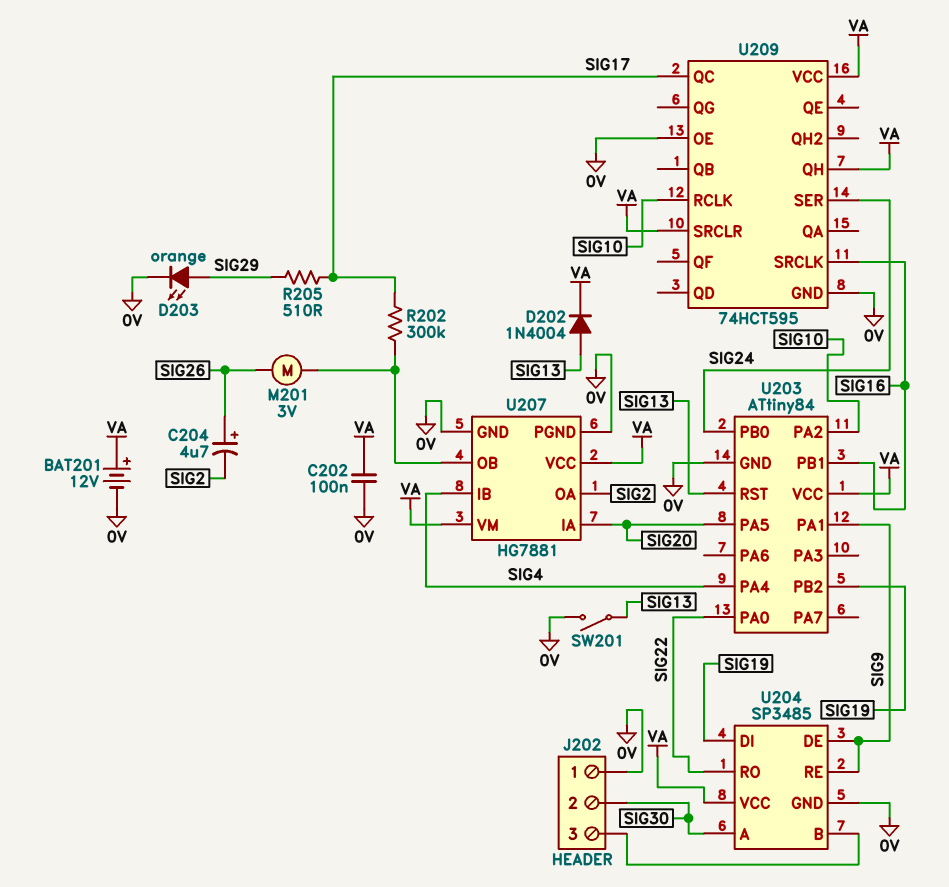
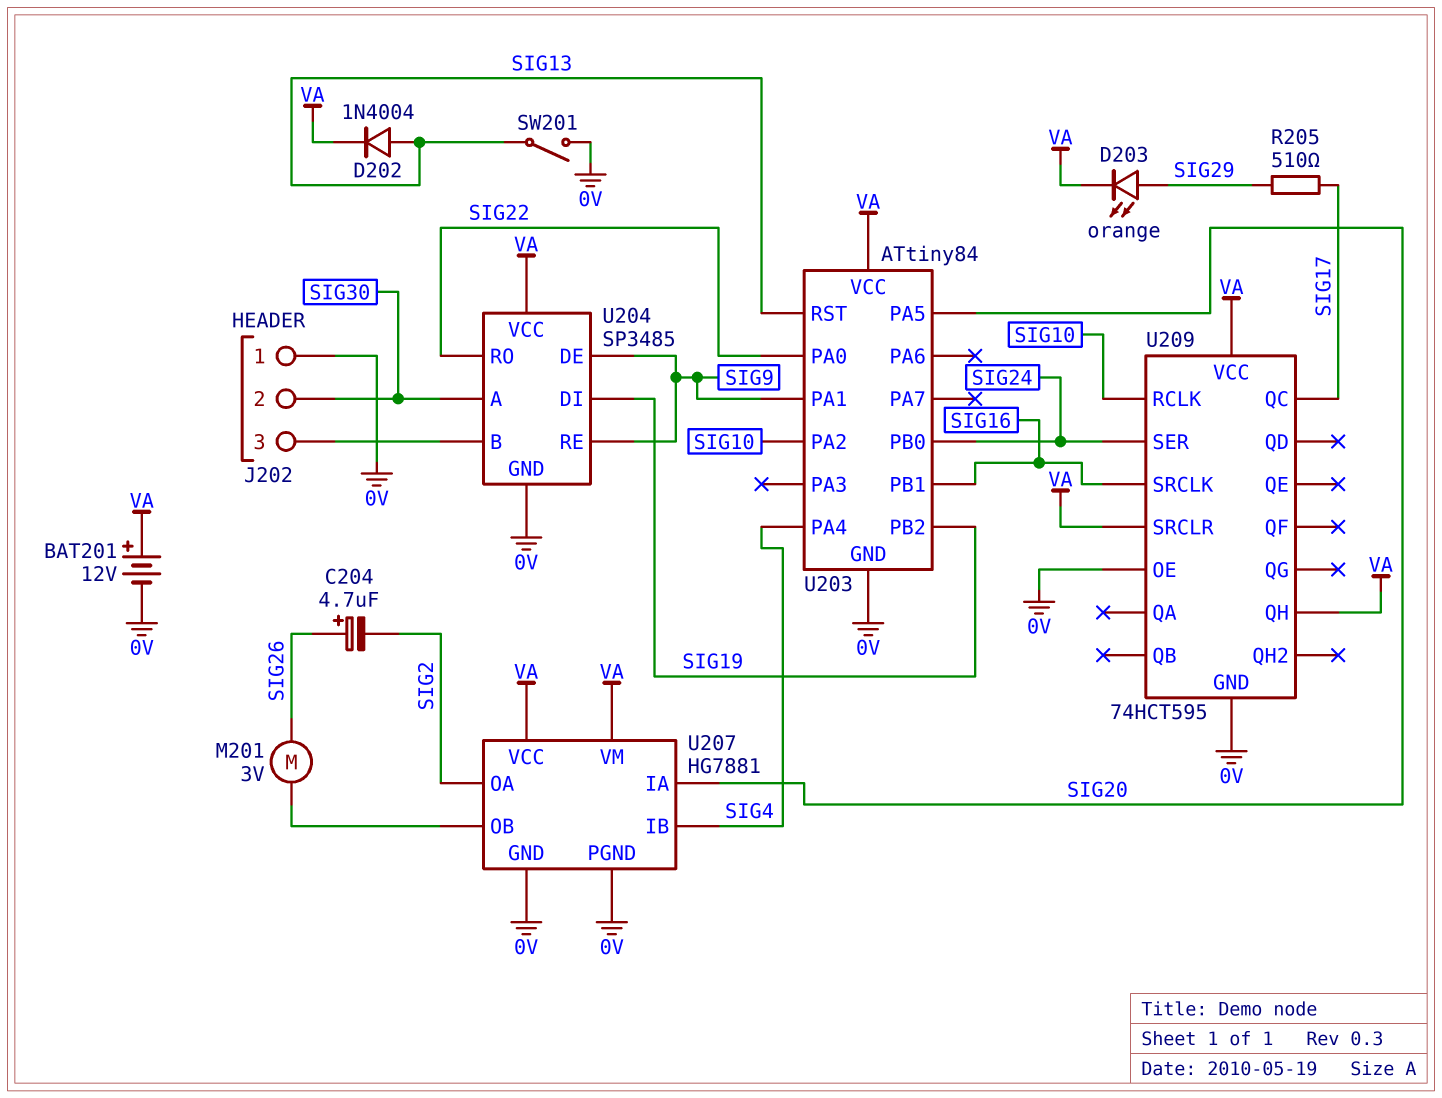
C202: 100nF (0V, VA) -> none
D203: LED orange (A SIG29, K 0V) -> LED orange (A SIG29, K VA)
R202: 300k (SIG17, U207/OB) -> none

